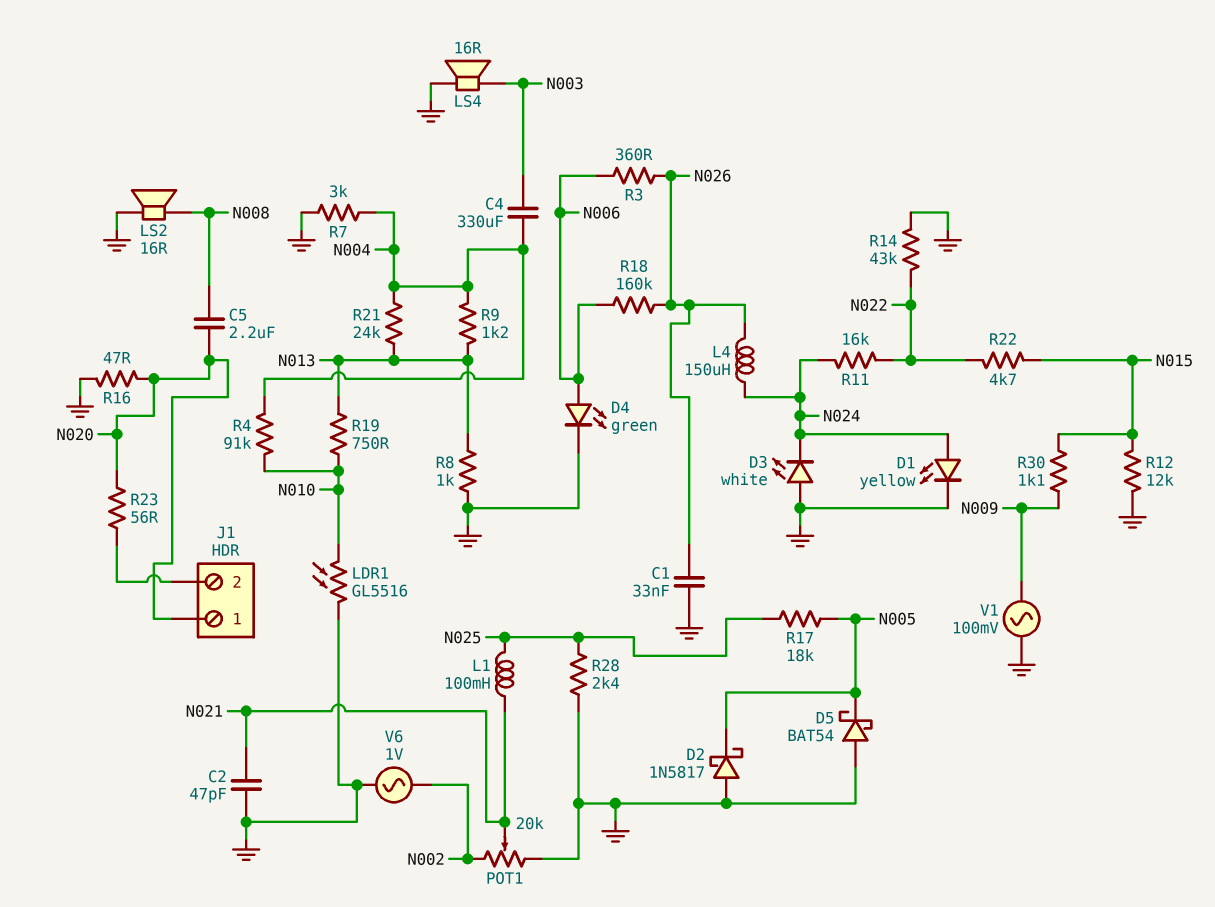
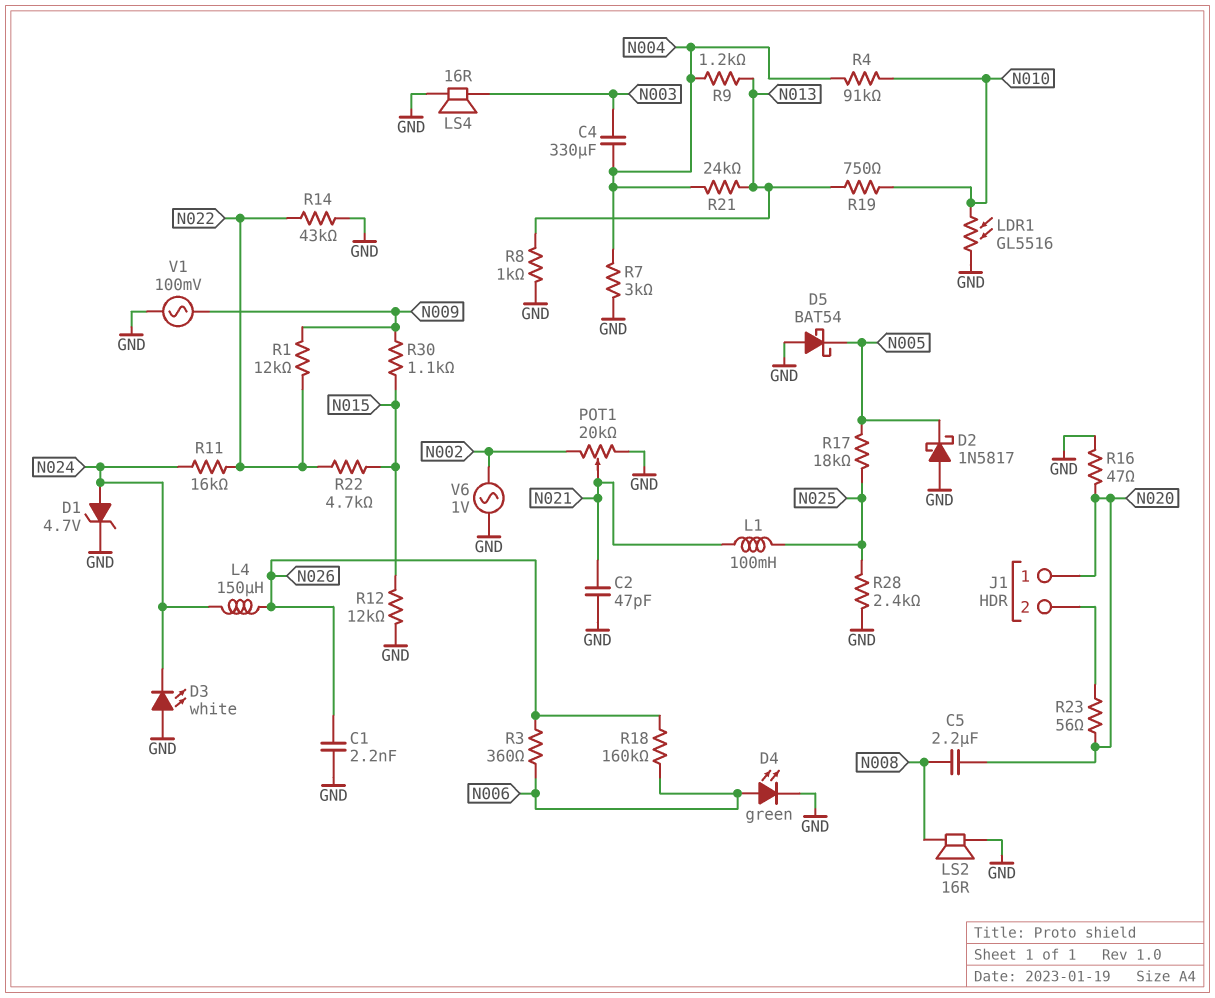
C1: 33nF (GND, N026) -> 2.2nF (GND, N026)
D1: LED yellow (A N024, K GND) -> zener 4.7V (A N024, K GND)
R1: none -> 12k (N009, N022)

